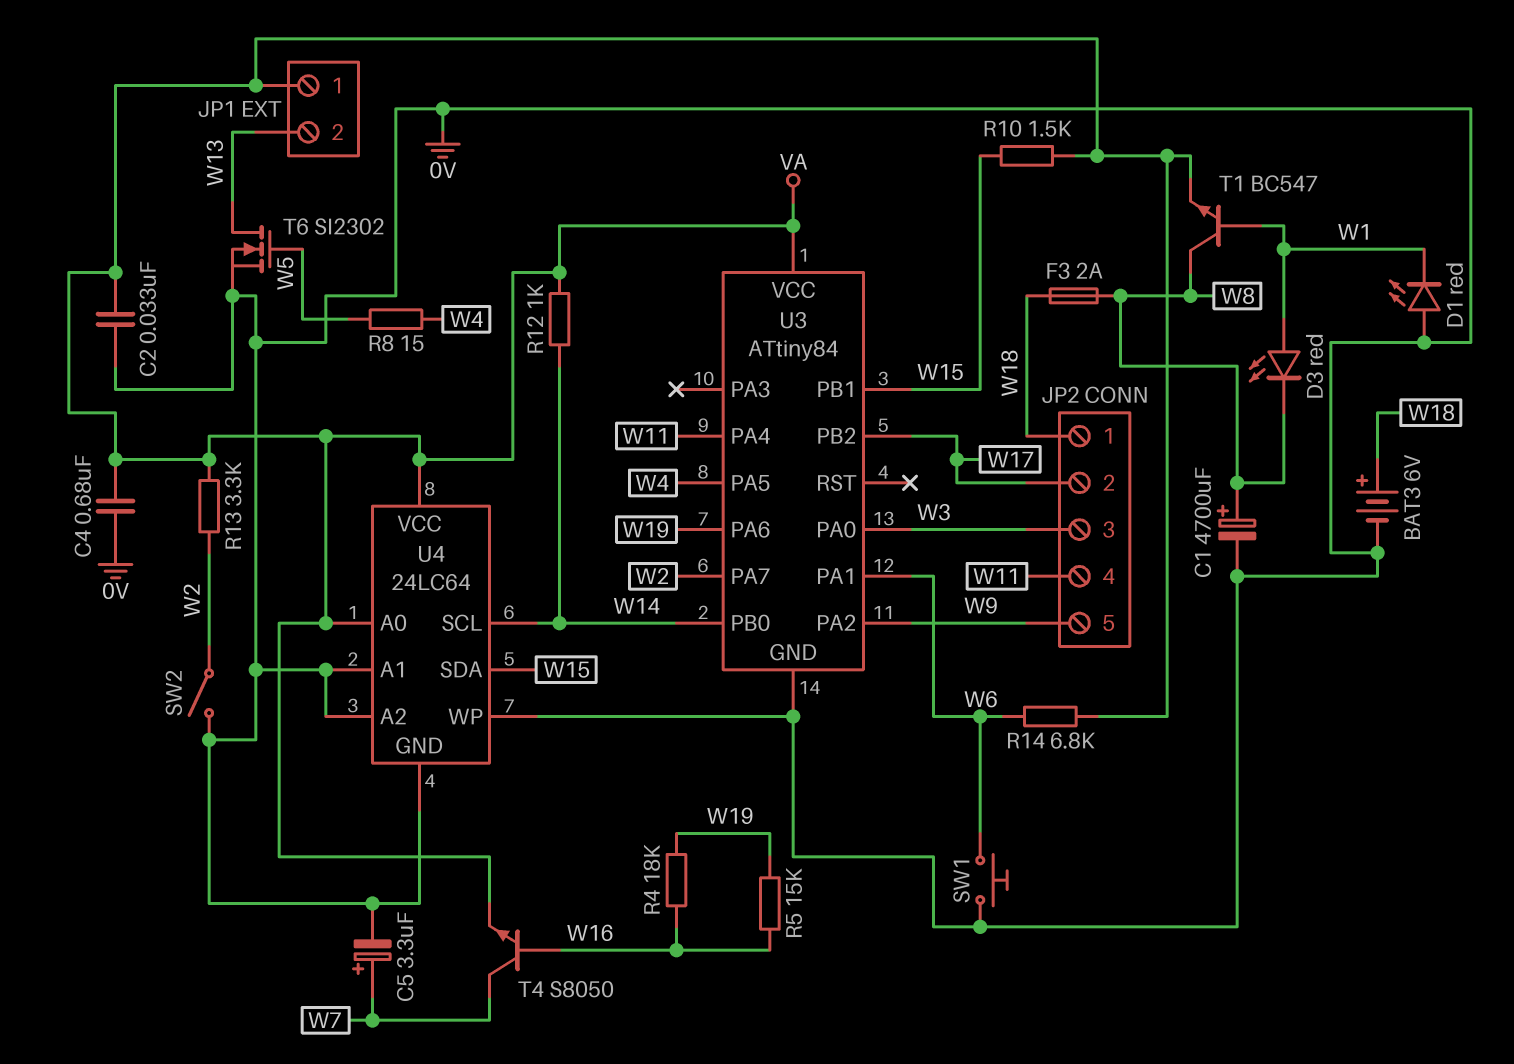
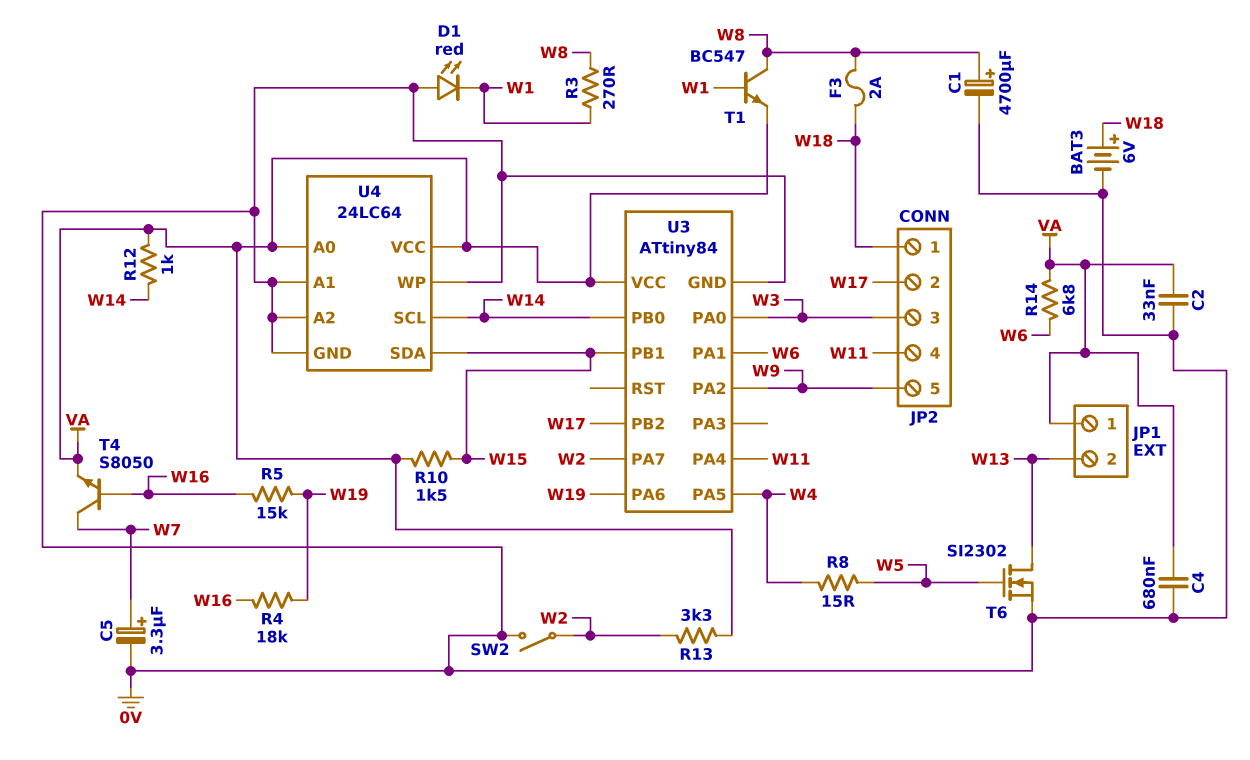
D3: LED red (A W1, K W8) -> none
R3: none -> 270 (W1, W8)
SW1: button (0V, W6) -> none

